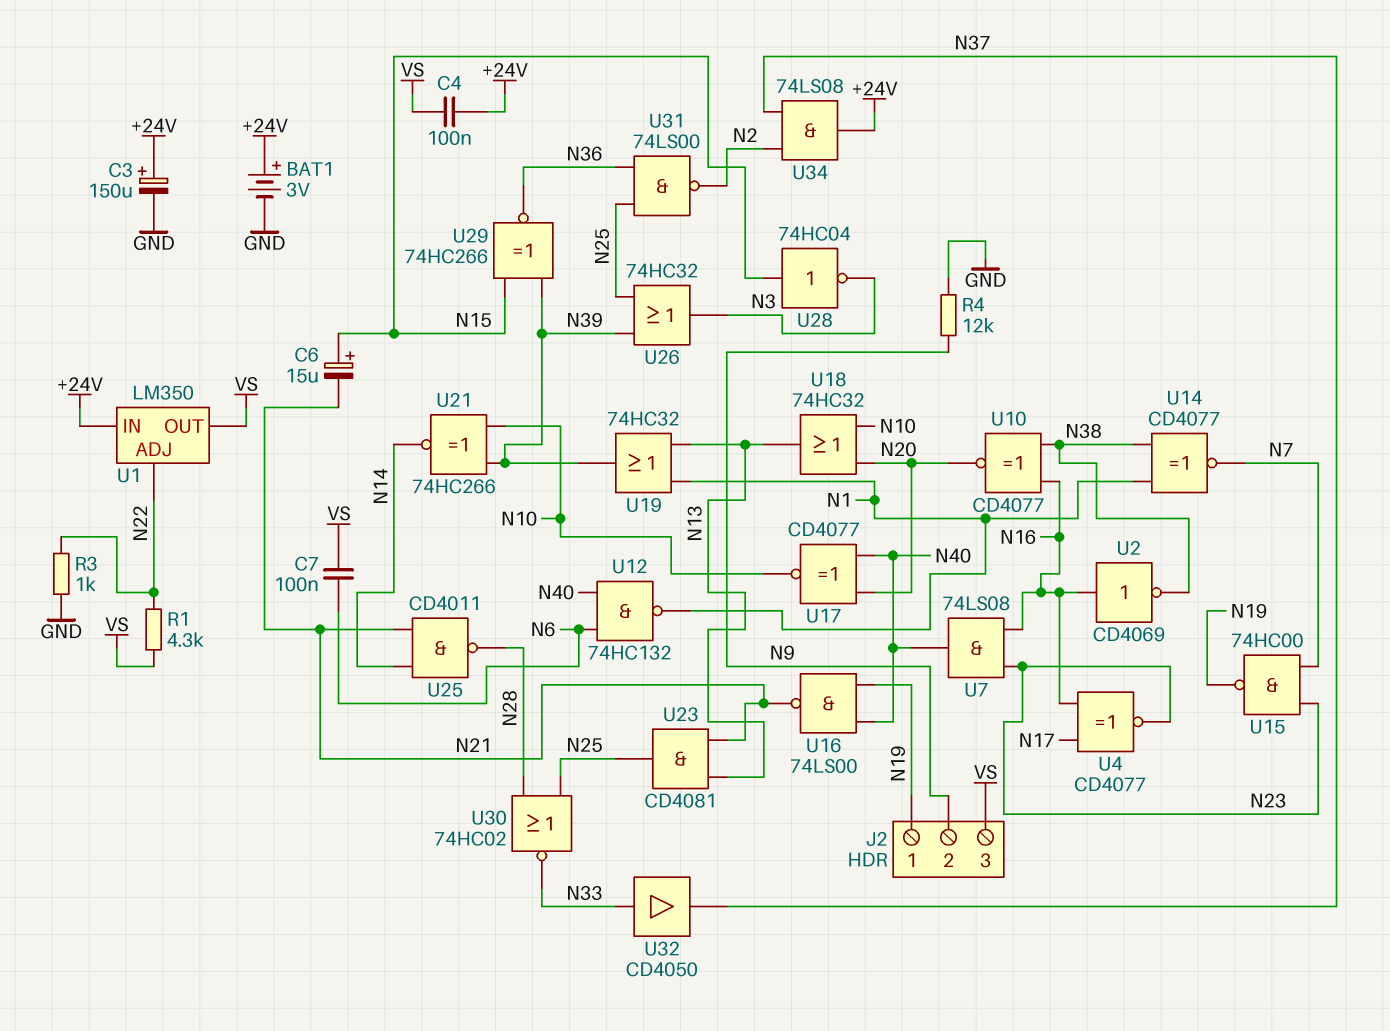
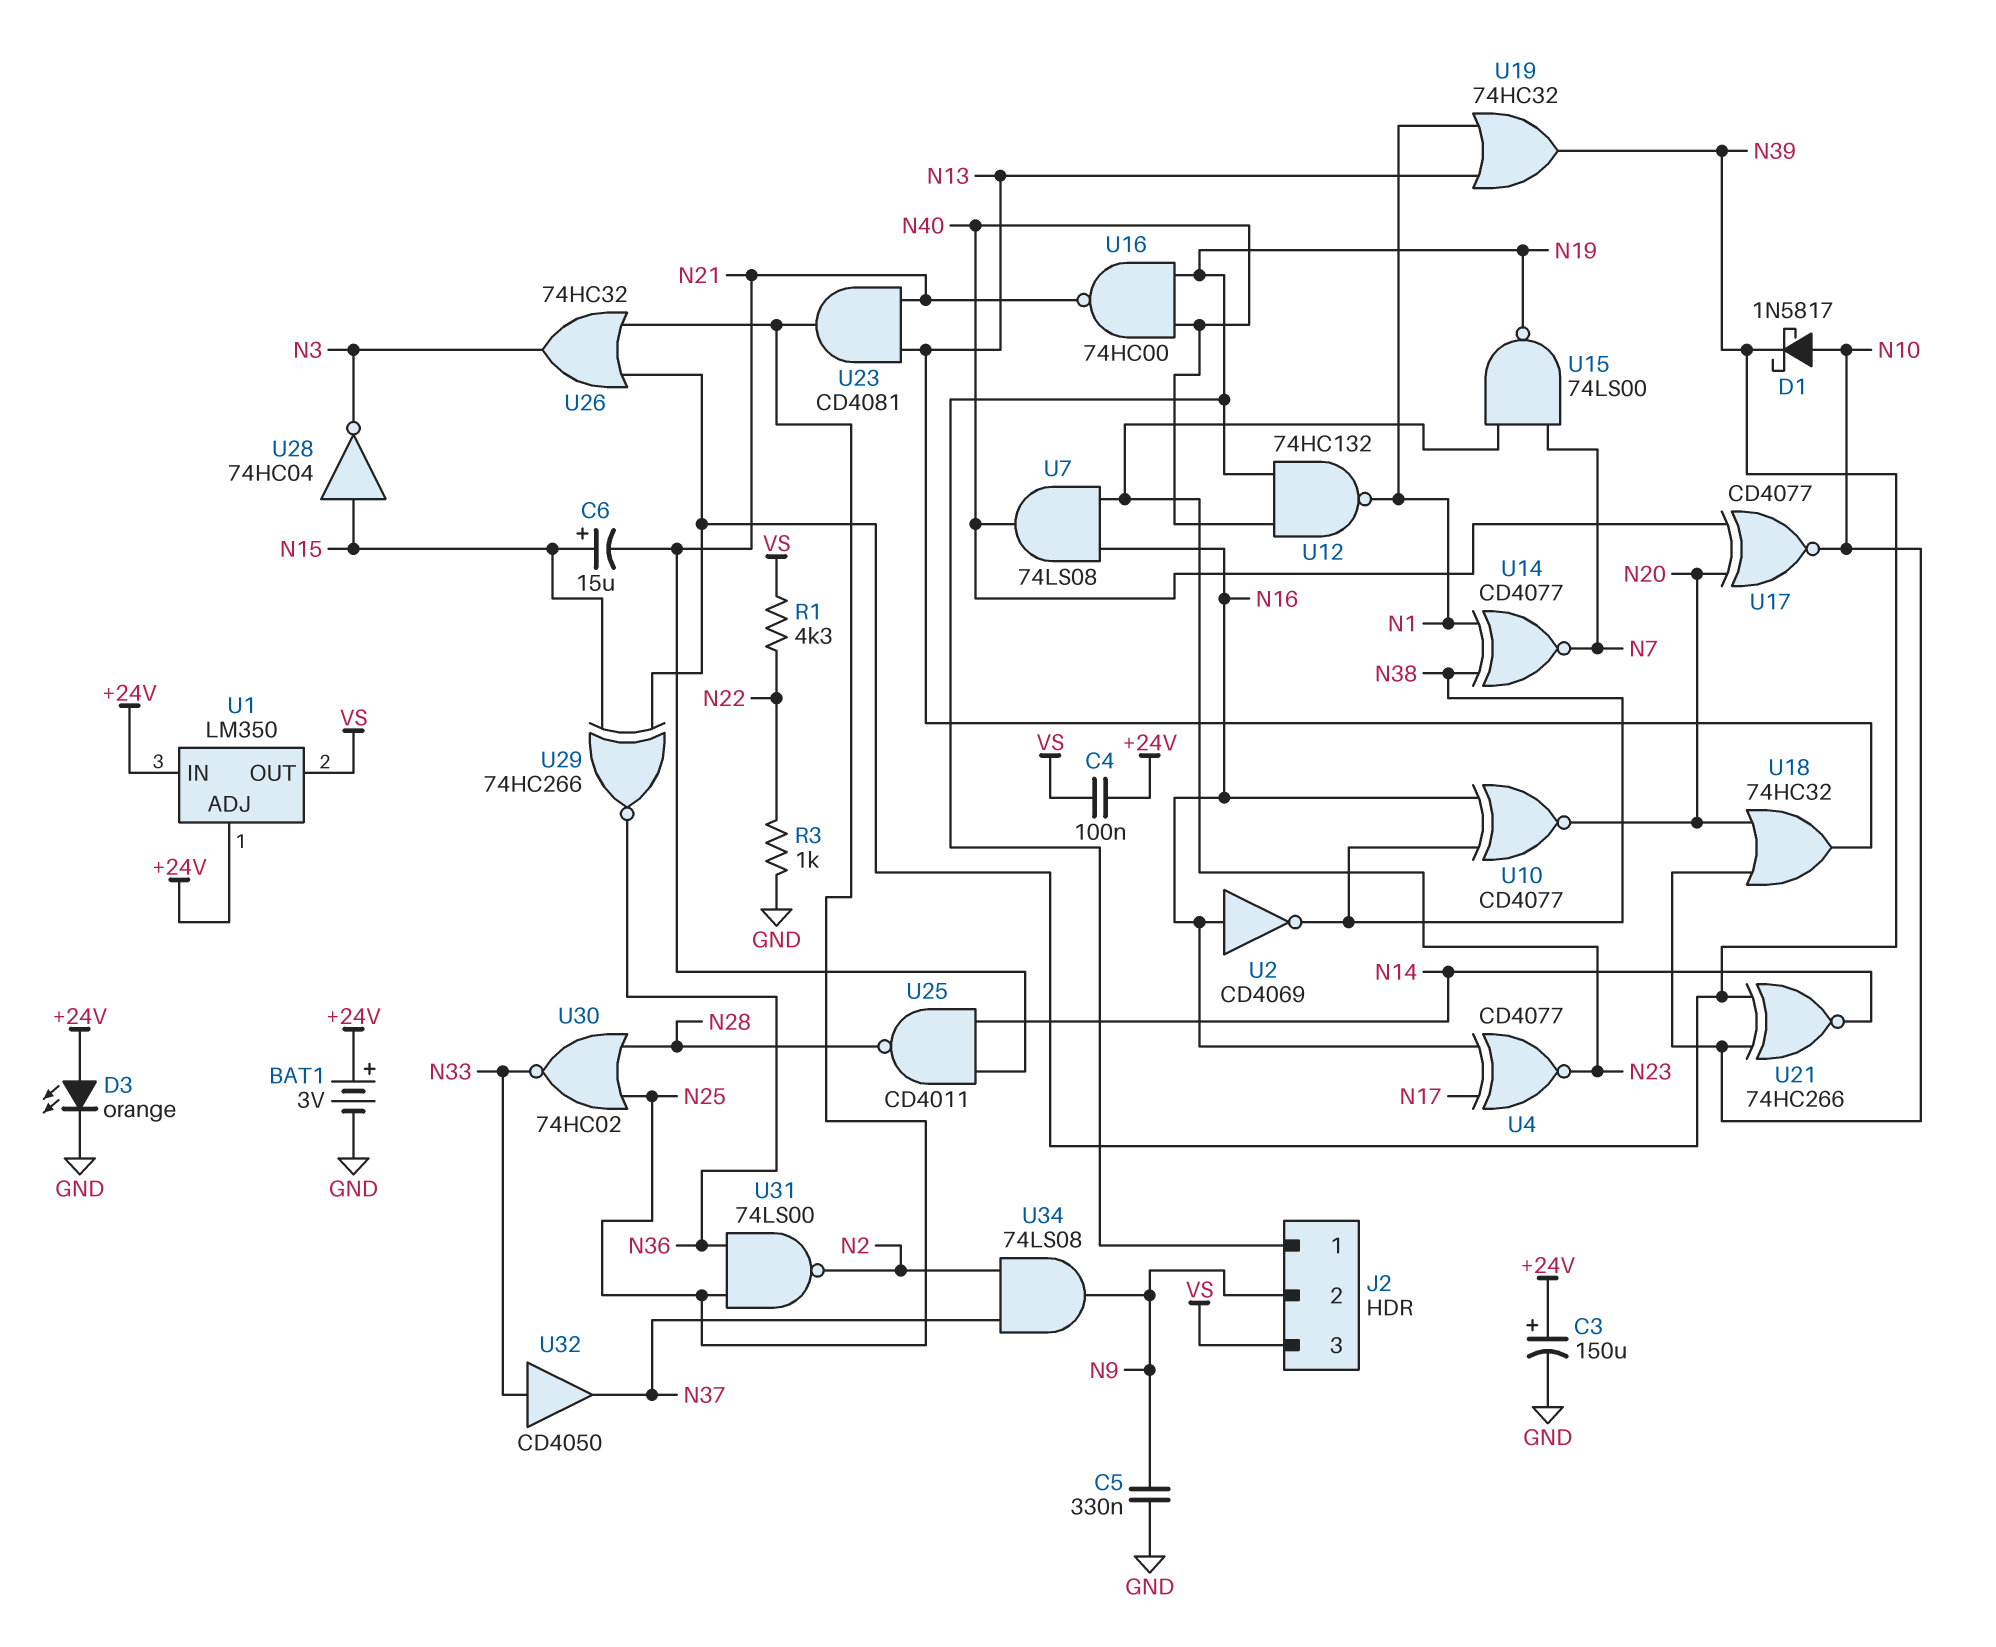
C5: none -> 330nF (GND, N9)
C7: 100nF (N6, VS) -> none
D1: none -> schottky 1N5817 (A N10, K N39)
D3: none -> LED orange (A +24V, K GND)
R4: 12k (GND, N9) -> none
U1 pin ADJ: N22 -> +24V
U12: NAND 74HC132 (in N6, in N40, out N1) -> NAND 74HC132 (in N19, in N40, out N1)
U15: NAND 74HC00 (in N7, in N23, out N19) -> NAND 74LS00 (in N7, in N23, out N19)
U16: NAND 74LS00 (in N19, in N40, out N21) -> NAND 74HC00 (in N19, in N40, out N21)
U34: AND 74LS08 (in N2, in N37, out +24V) -> AND 74LS08 (in N2, in N37, out N9)

